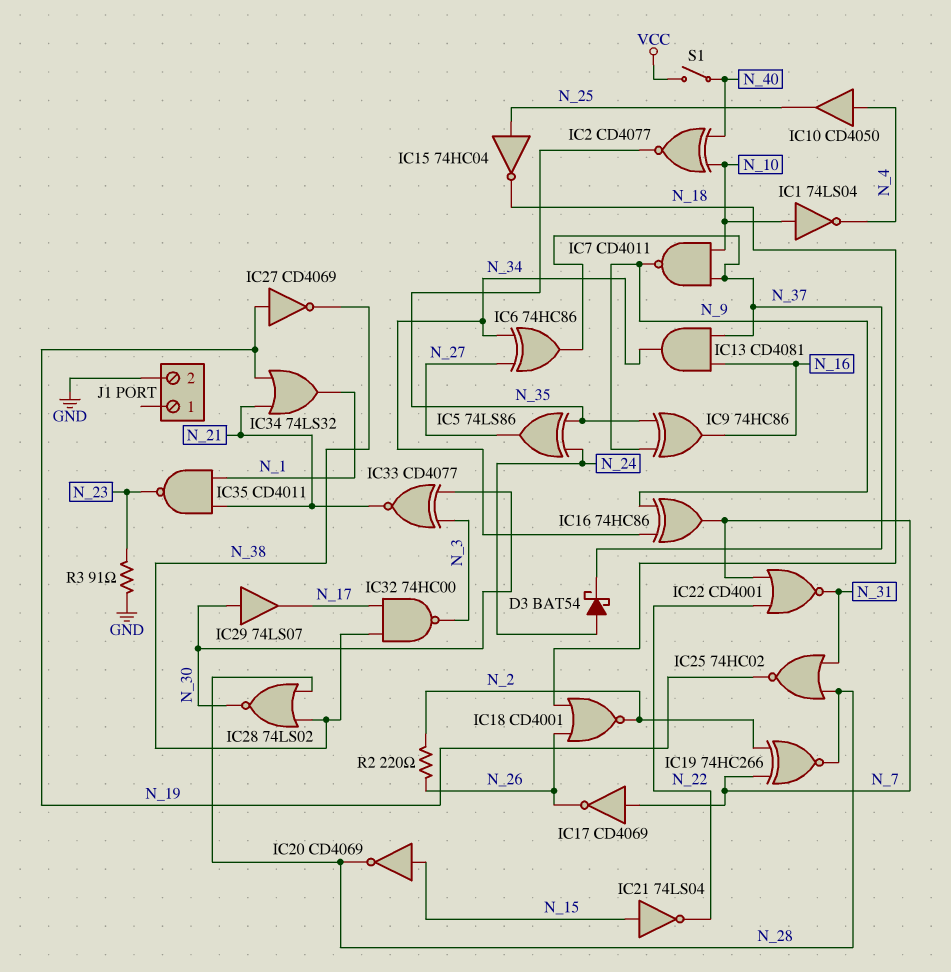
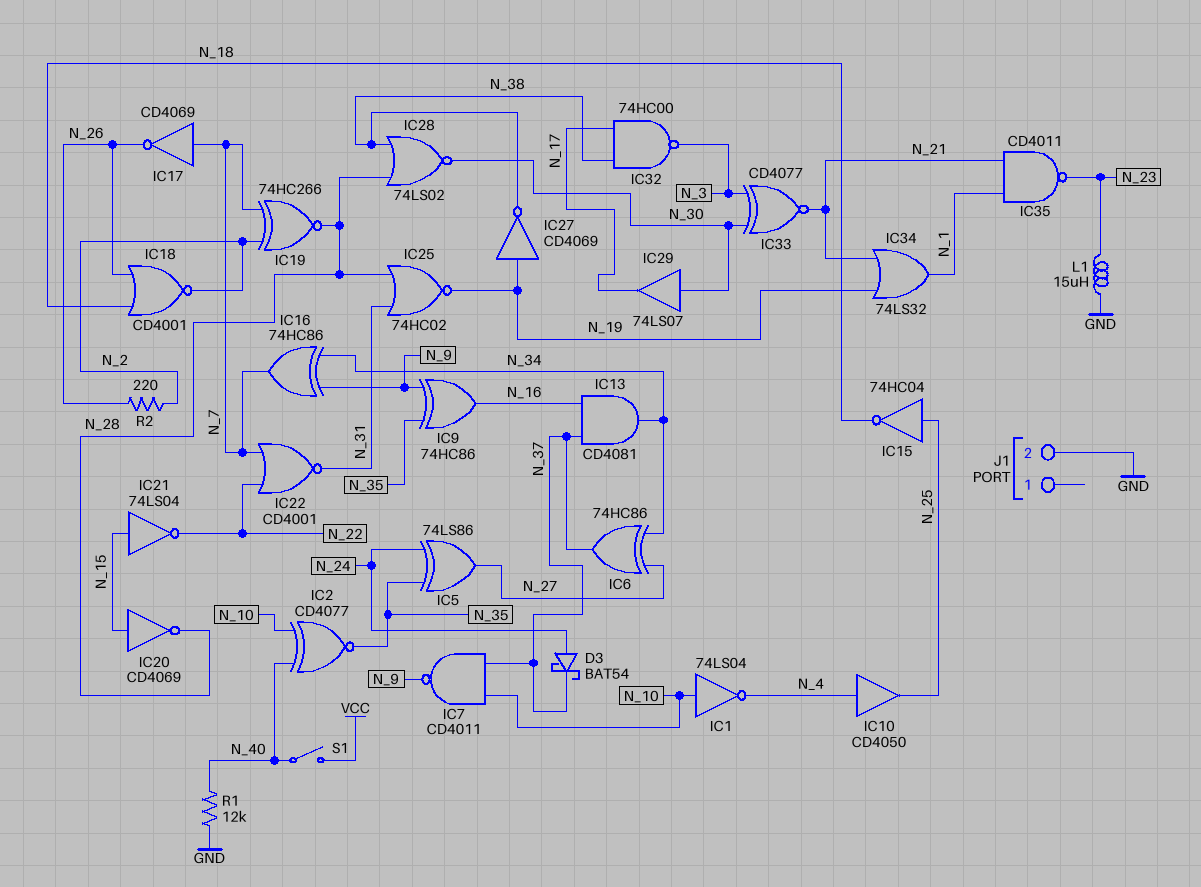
L1: none -> 15uH (GND, N_23)
R1: none -> 12k (GND, N_40)
R3: 91 (GND, N_23) -> none

